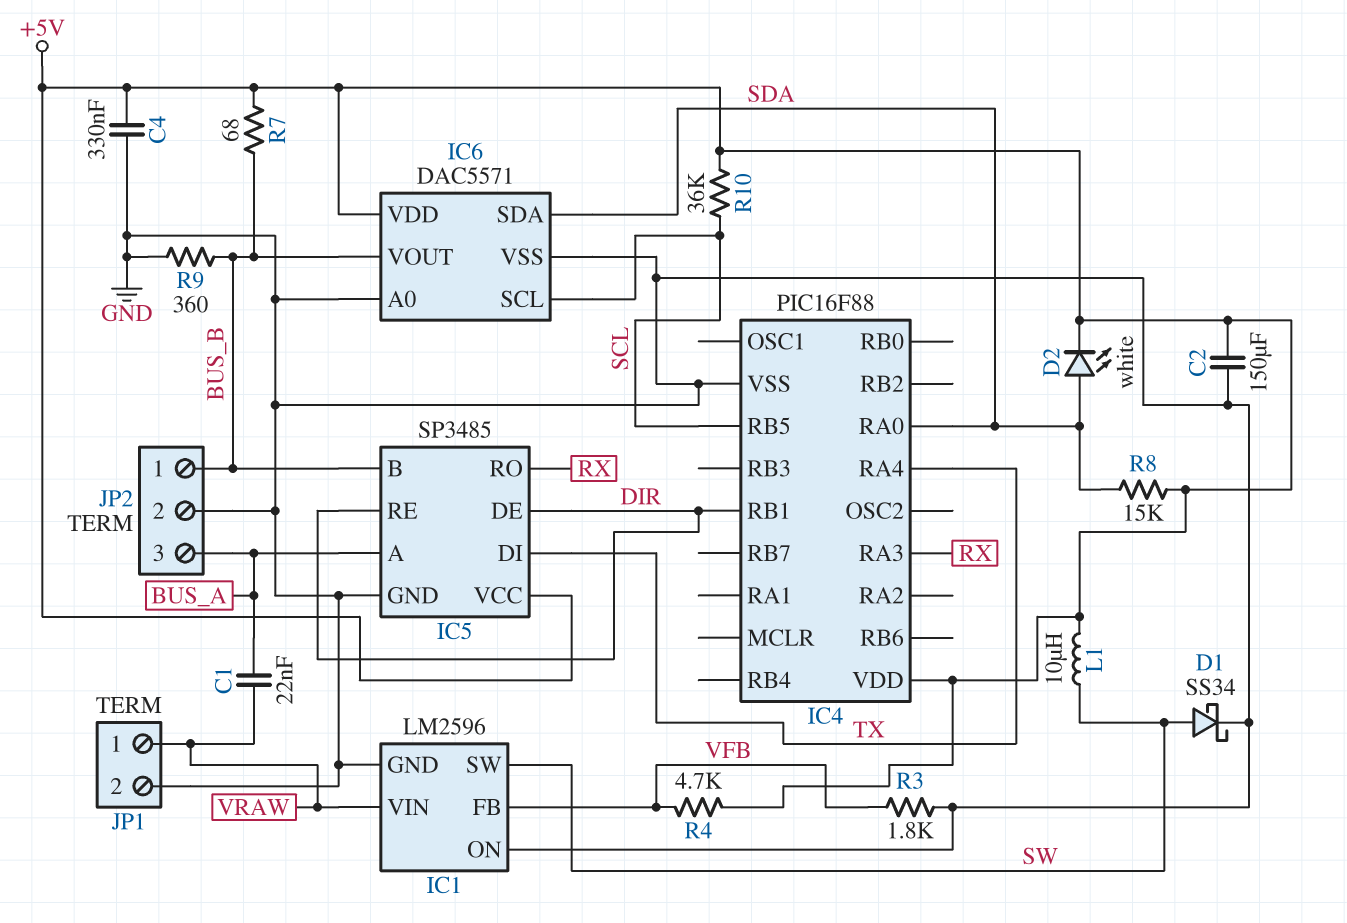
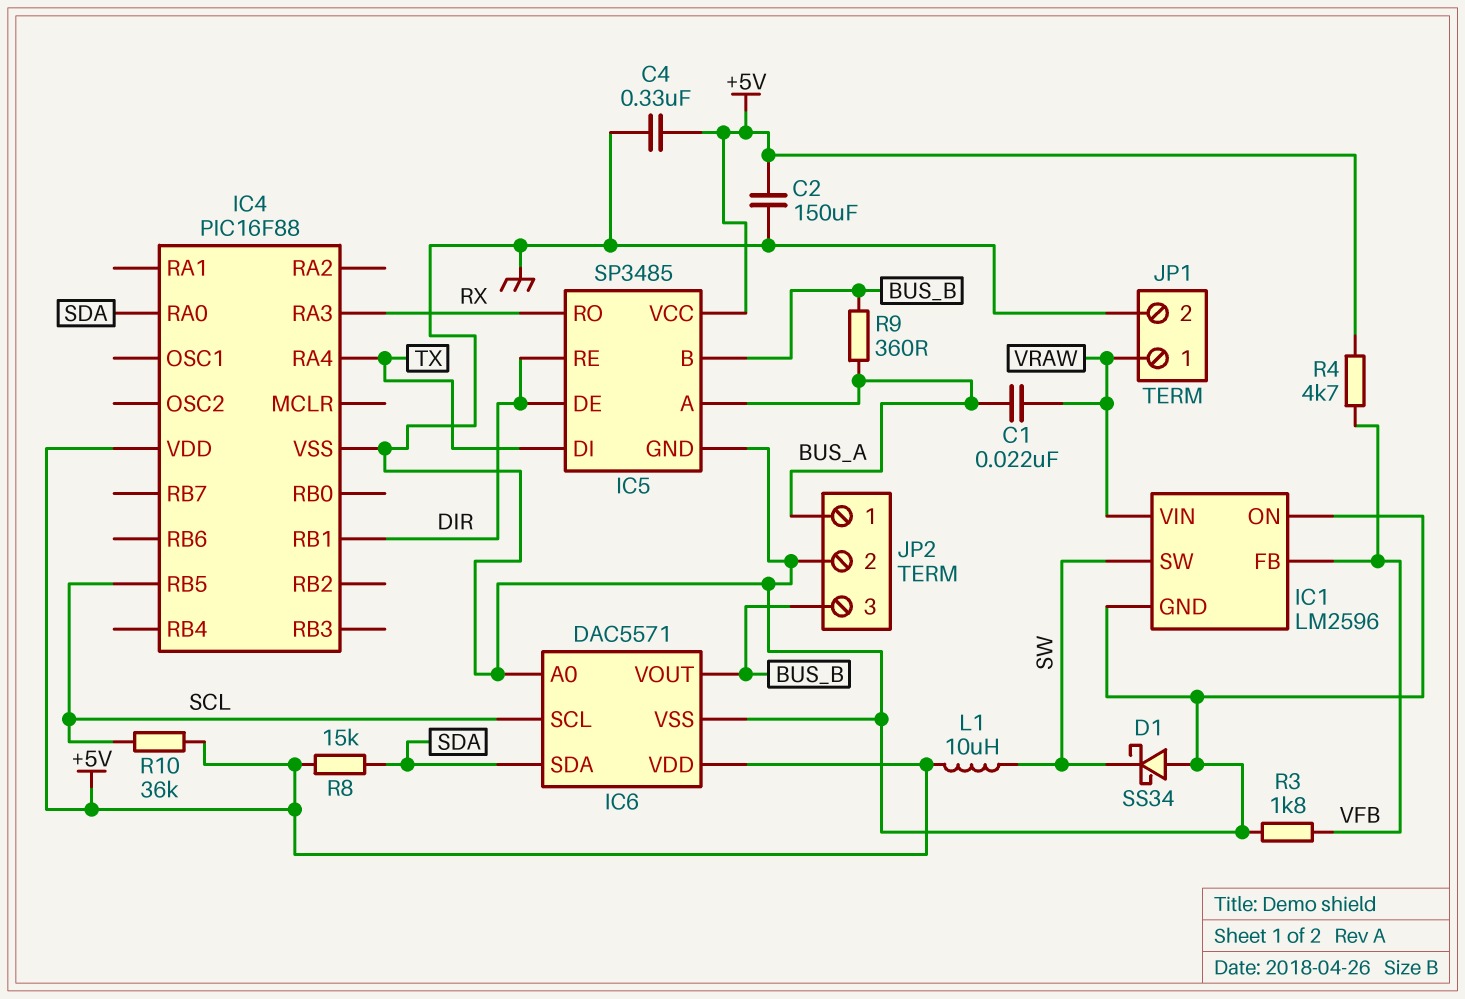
D1: schottky SS34 (A SW, K GND) -> schottky SS34 (A GND, K SW)
D2: LED white (A SDA, K +5V) -> none
JP2 pin 1: BUS_B -> BUS_A
JP2 pin 3: BUS_A -> BUS_B
R7: 68 (+5V, BUS_B) -> none
R9: 360 (BUS_B, GND) -> 360 (BUS_A, BUS_B)

